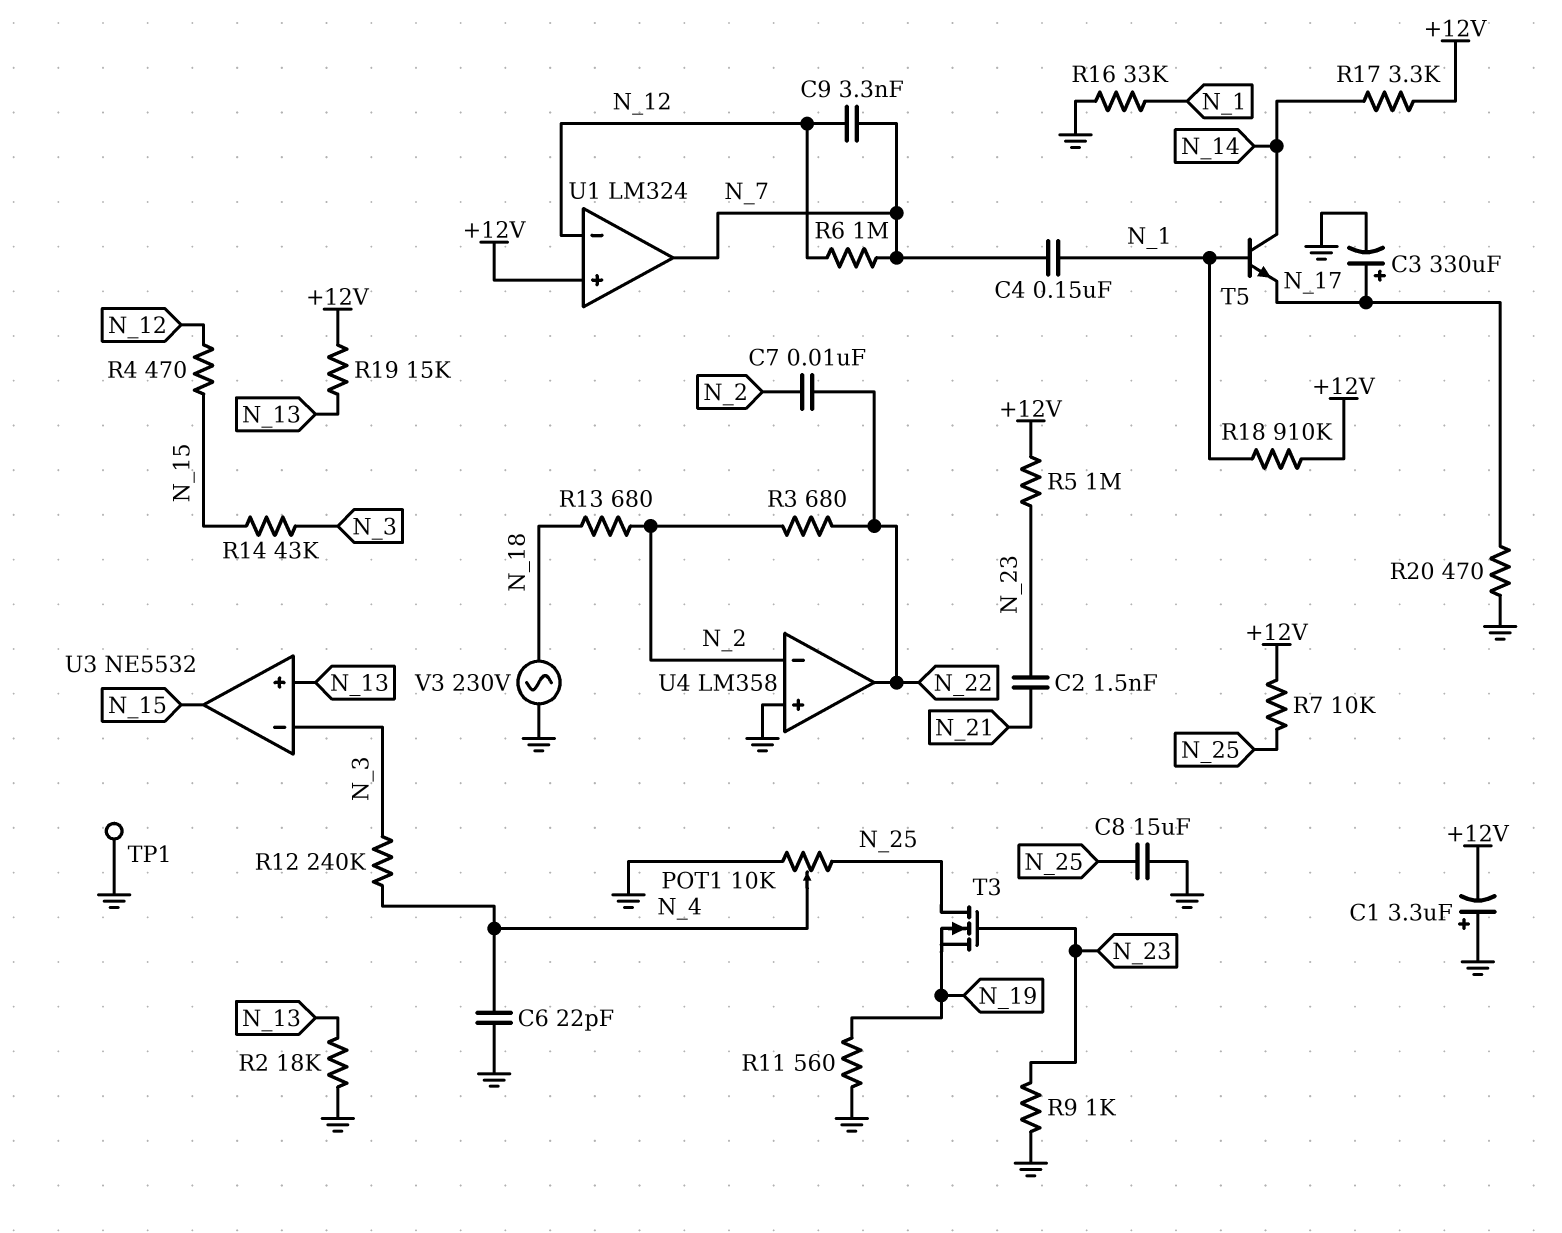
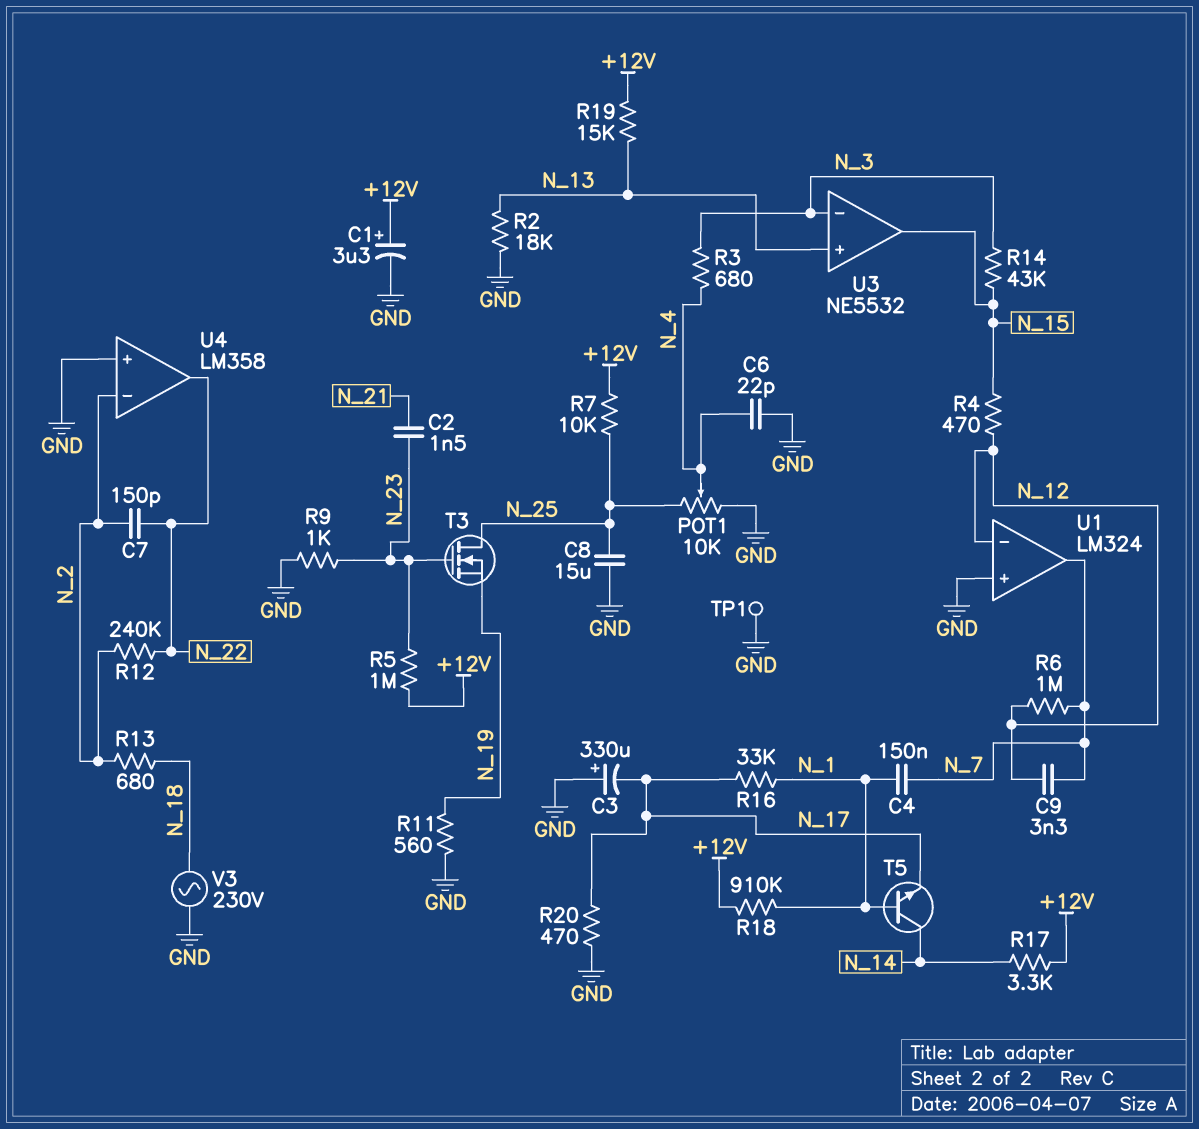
C1: 3.3uF (plus GND, minus +12V) -> 3.3uF (plus +12V, minus GND)
C3: 330uF (plus N_17, minus GND) -> 330uF (plus GND, minus N_17)
C7: 10nF (N_2, N_22) -> 150pF (N_2, N_22)
R3: 680 (N_2, N_22) -> 680 (N_3, N_4)
R12: 240k (N_3, N_4) -> 240k (N_2, N_22)
R16: 33k (GND, N_1) -> 33k (N_1, N_17)
U1 pin in+: +12V -> GND

